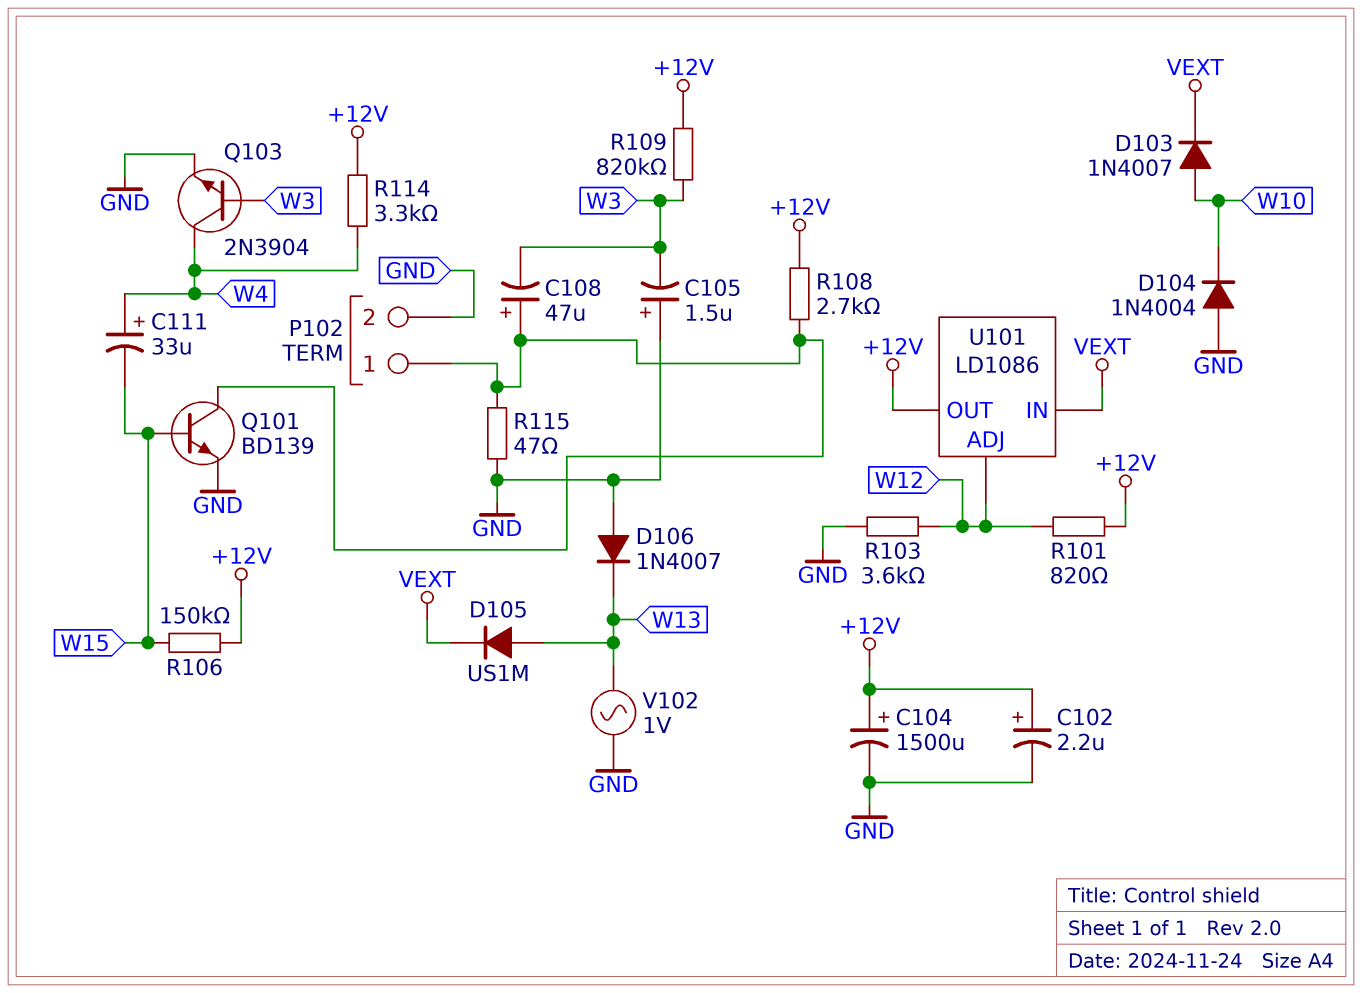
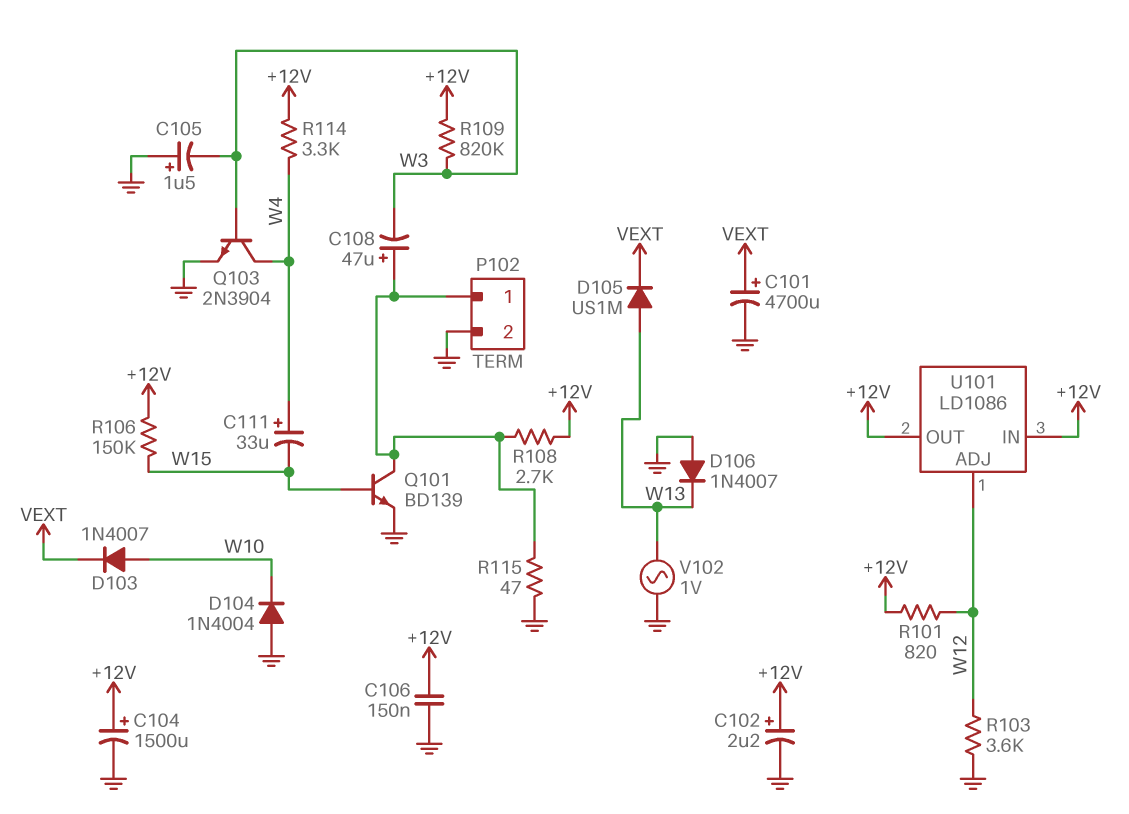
C101: none -> 4700uF (plus VEXT, minus GND)
C106: none -> 150nF (+12V, GND)
U101 pin IN: VEXT -> +12V

